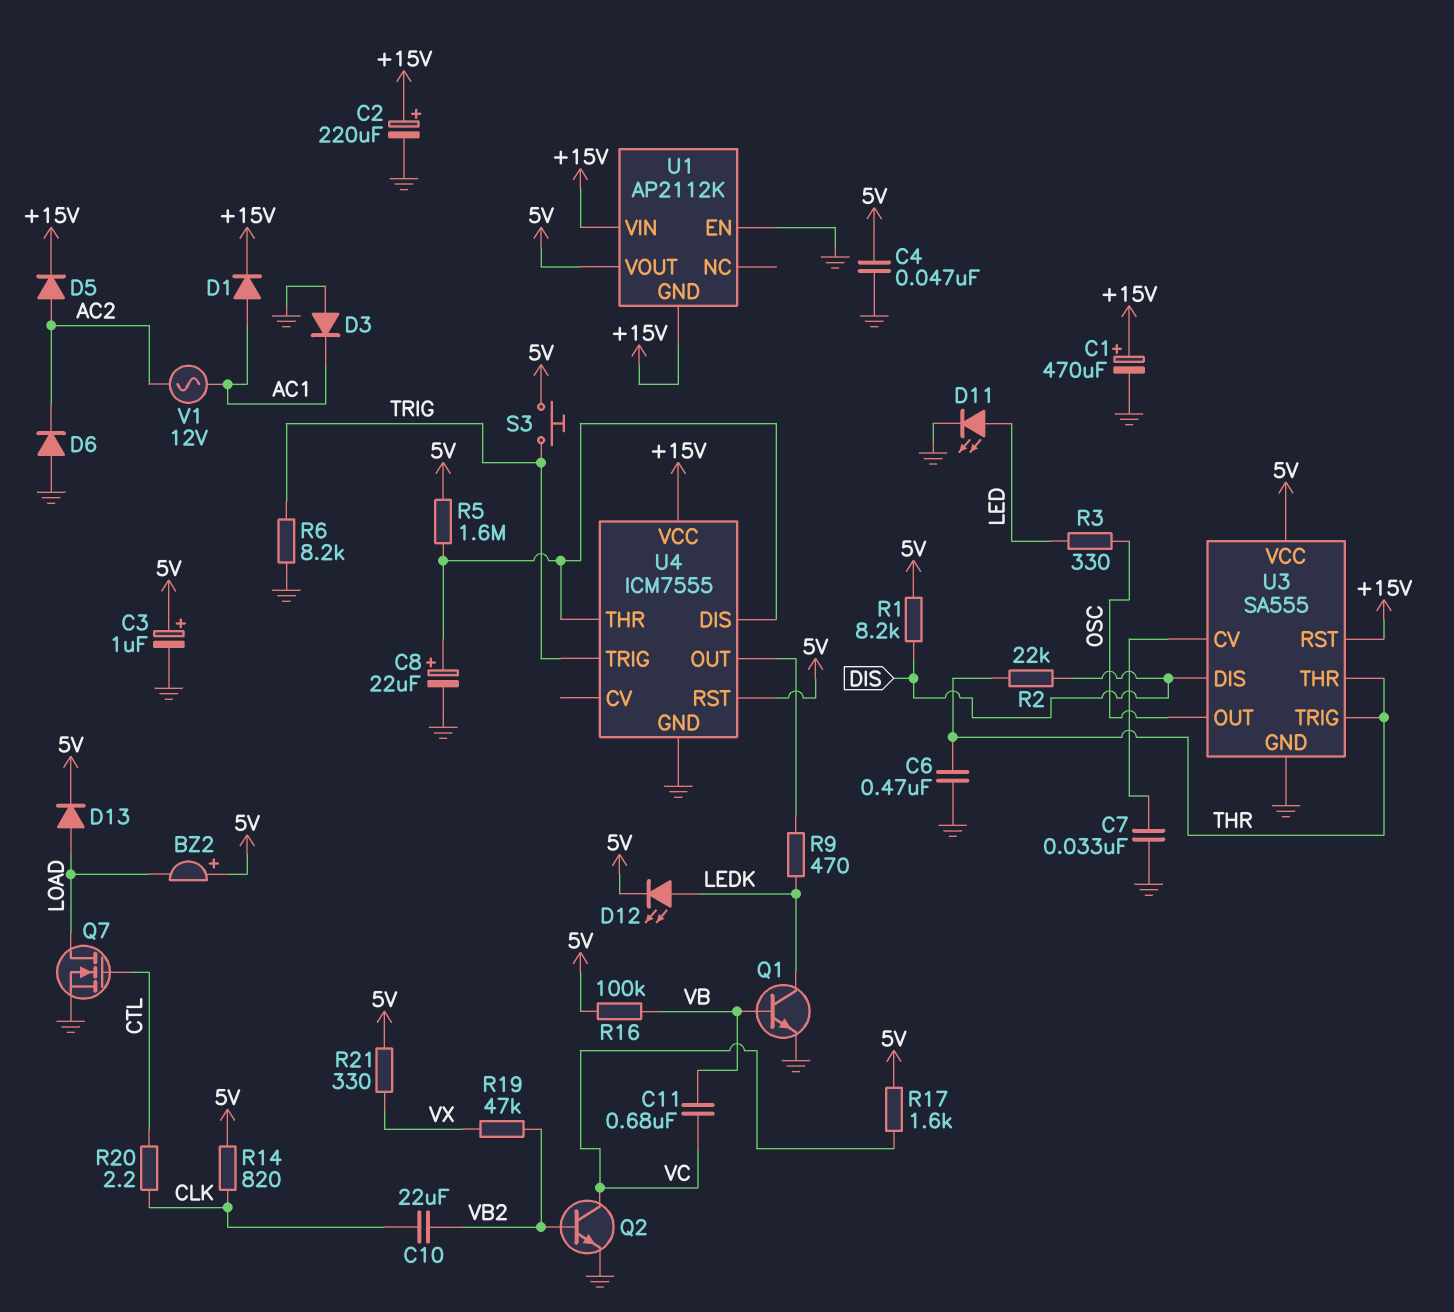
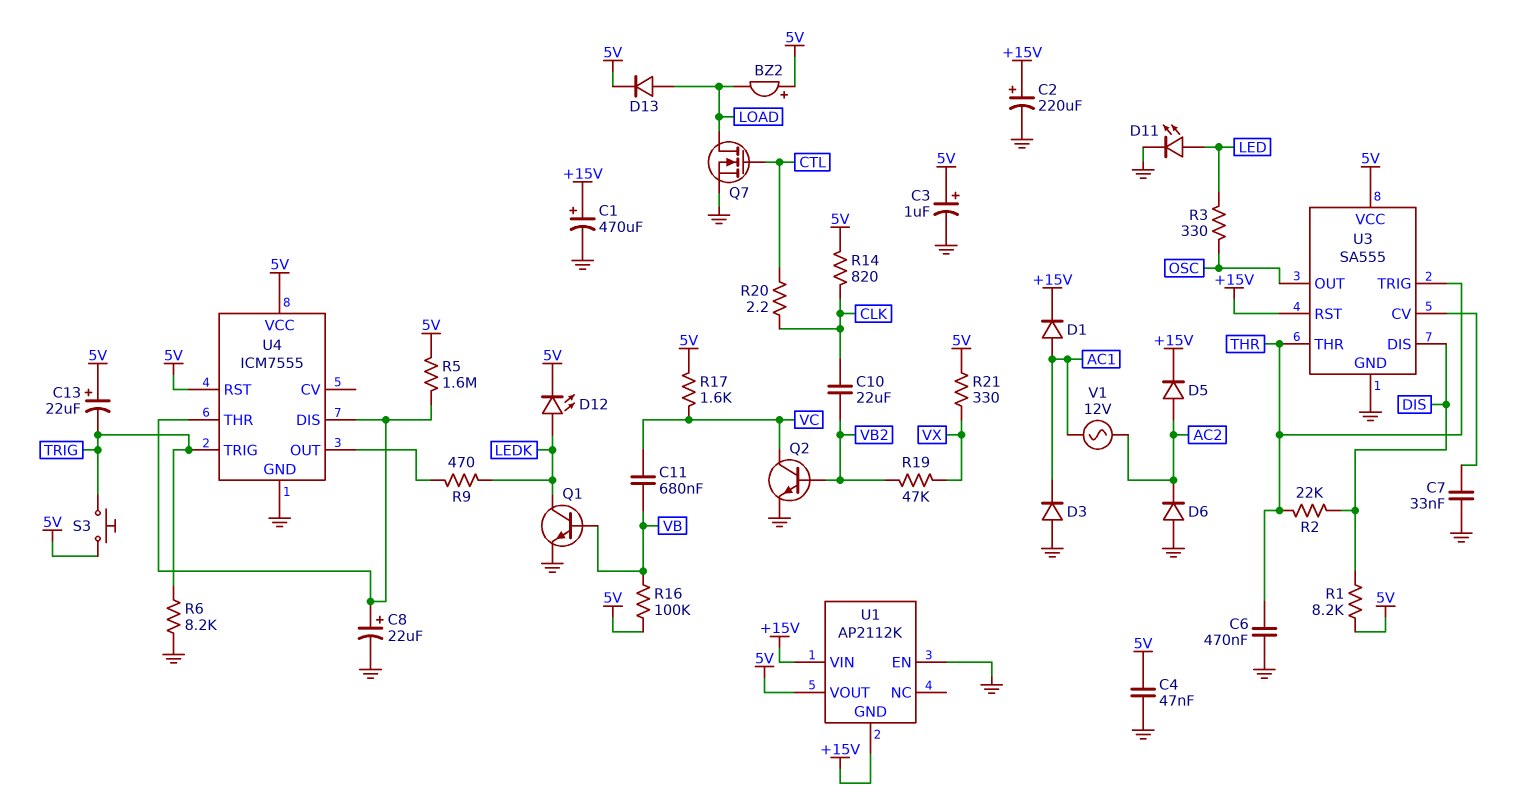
C13: none -> 22uF (plus 5V, minus TRIG)
U4 pin VCC: +15V -> 5V

